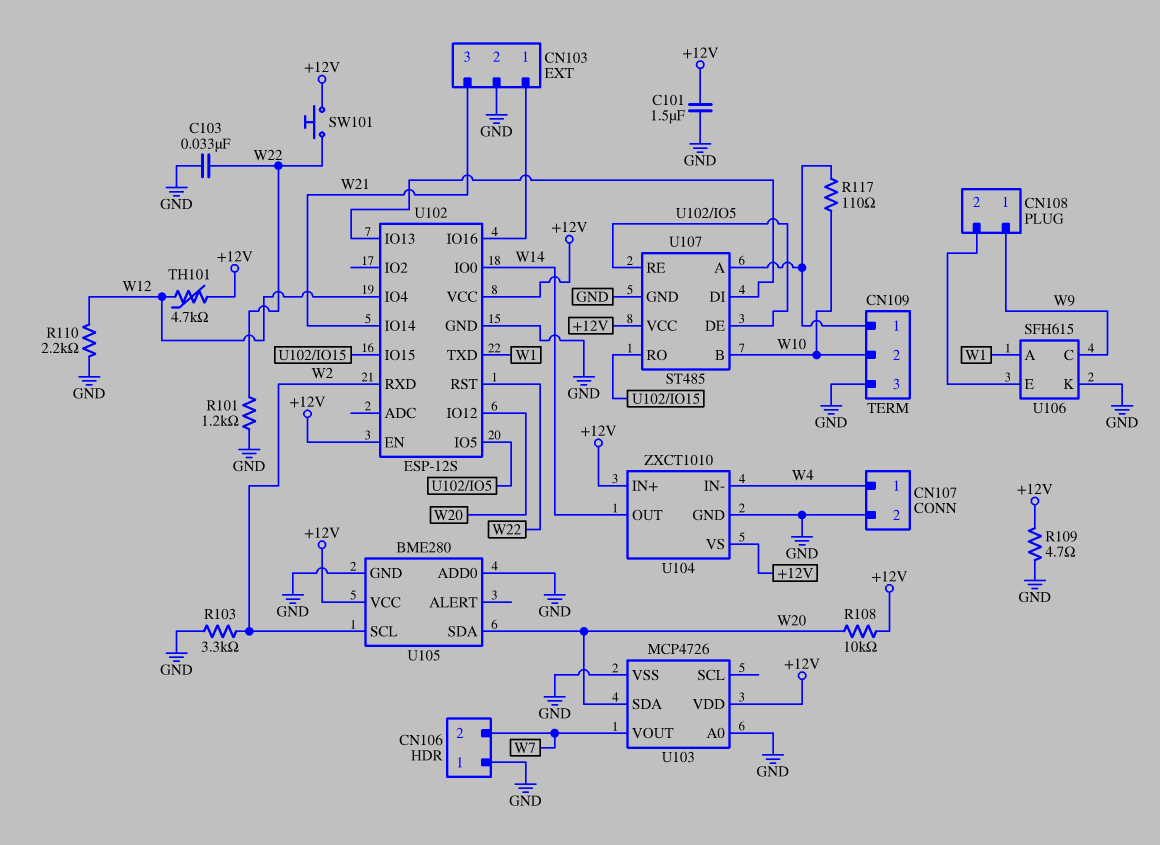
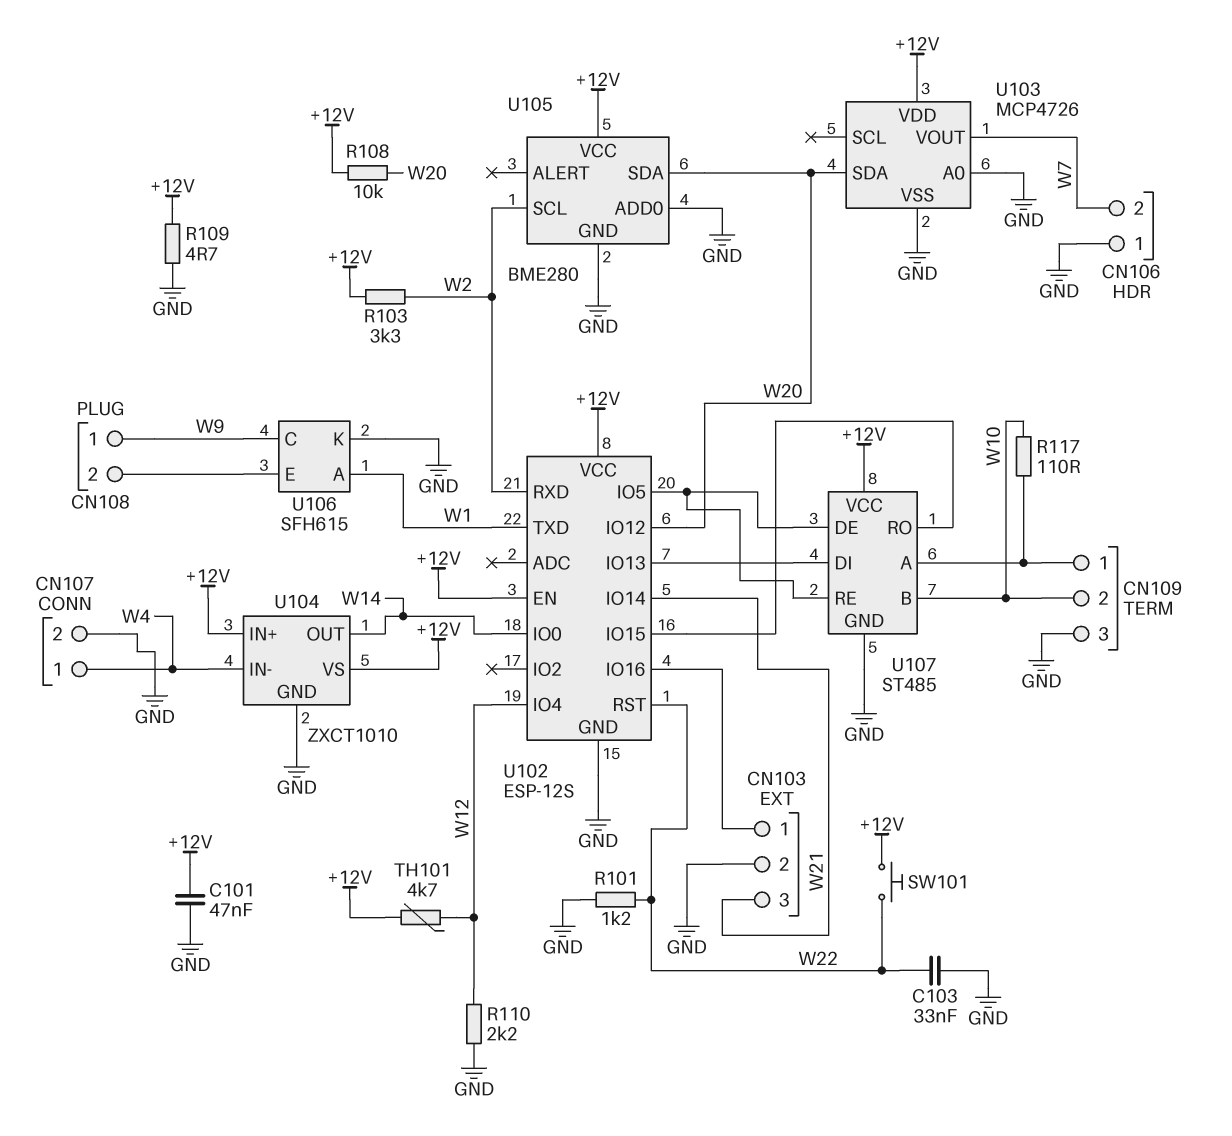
C101: 1.5uF (+12V, GND) -> 47nF (+12V, GND)
R103: 3.3k (GND, W2) -> 3.3k (+12V, W2)

